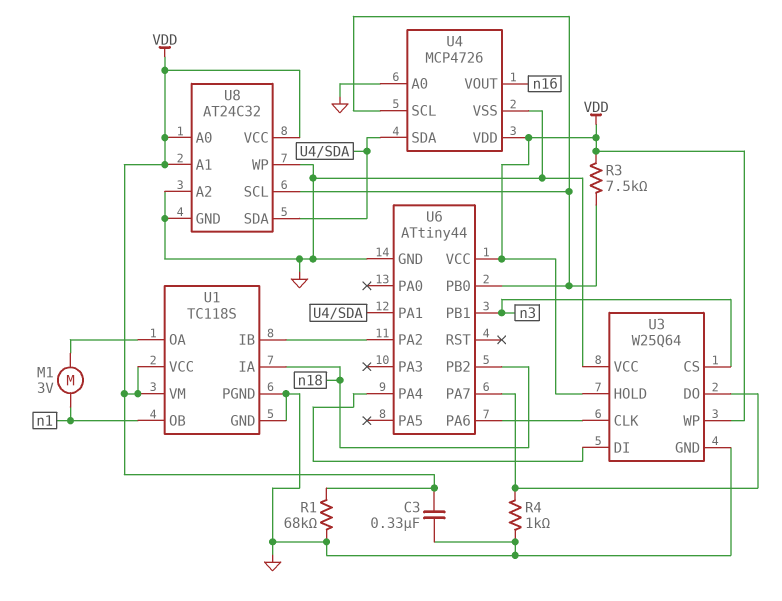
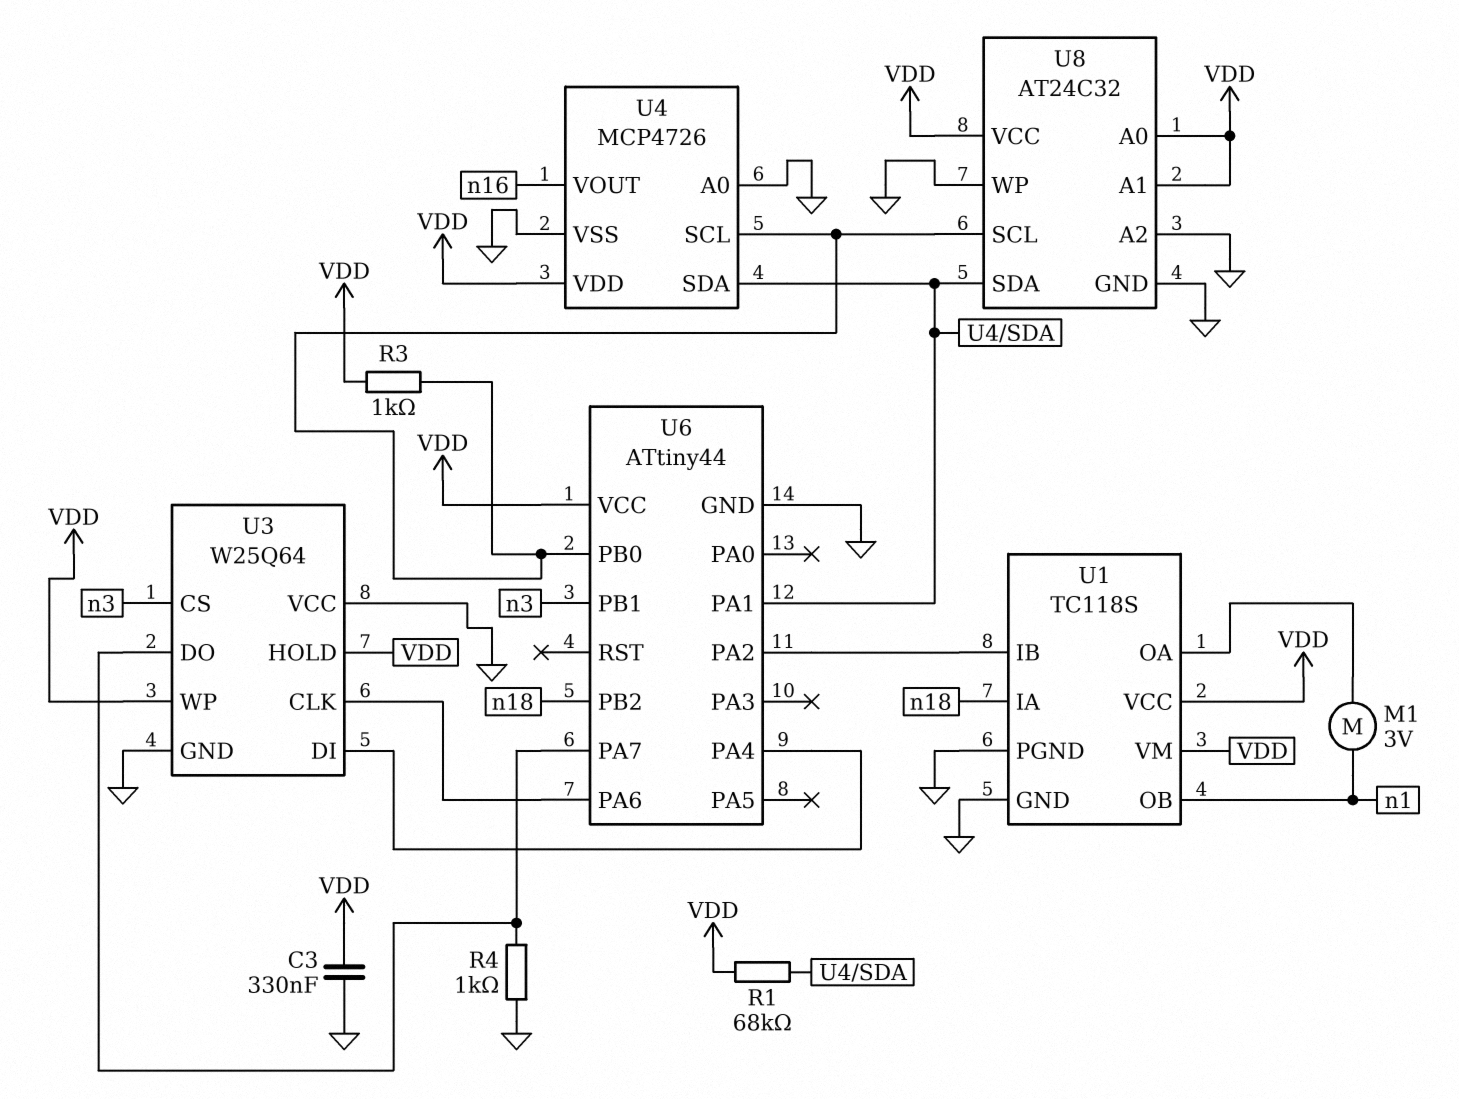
R1: 68k (GND, VDD) -> 68k (U4/SDA, VDD)
R3: 7.5k (U4/SCL, VDD) -> 1k (U4/SCL, VDD)

